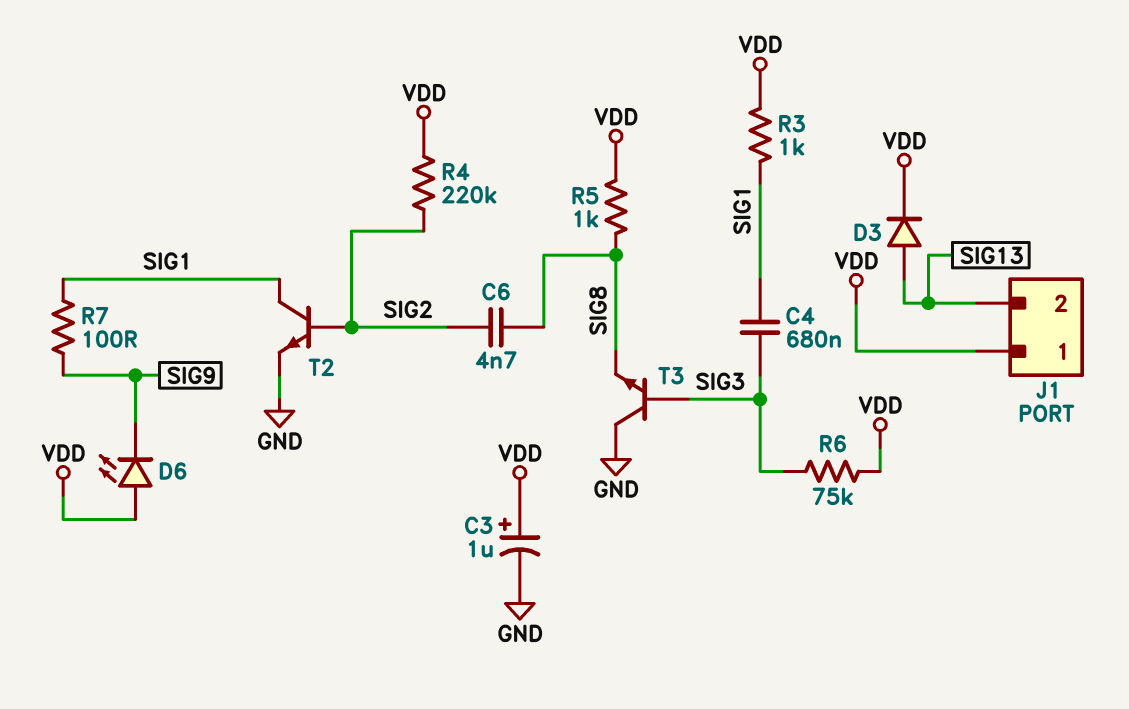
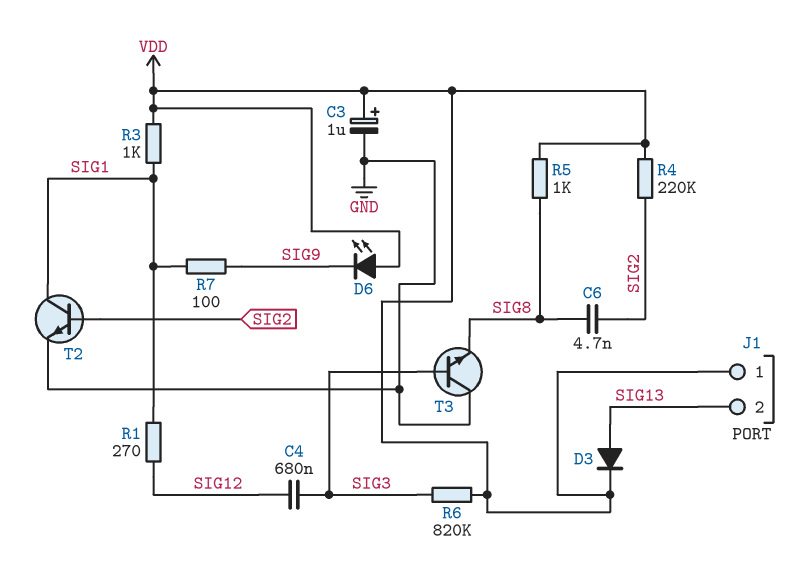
C4: 680nF (SIG1, SIG3) -> 680nF (SIG3, SIG12)
R1: none -> 270 (SIG1, SIG12)
R6: 75k (SIG3, VDD) -> 820k (SIG3, VDD)

